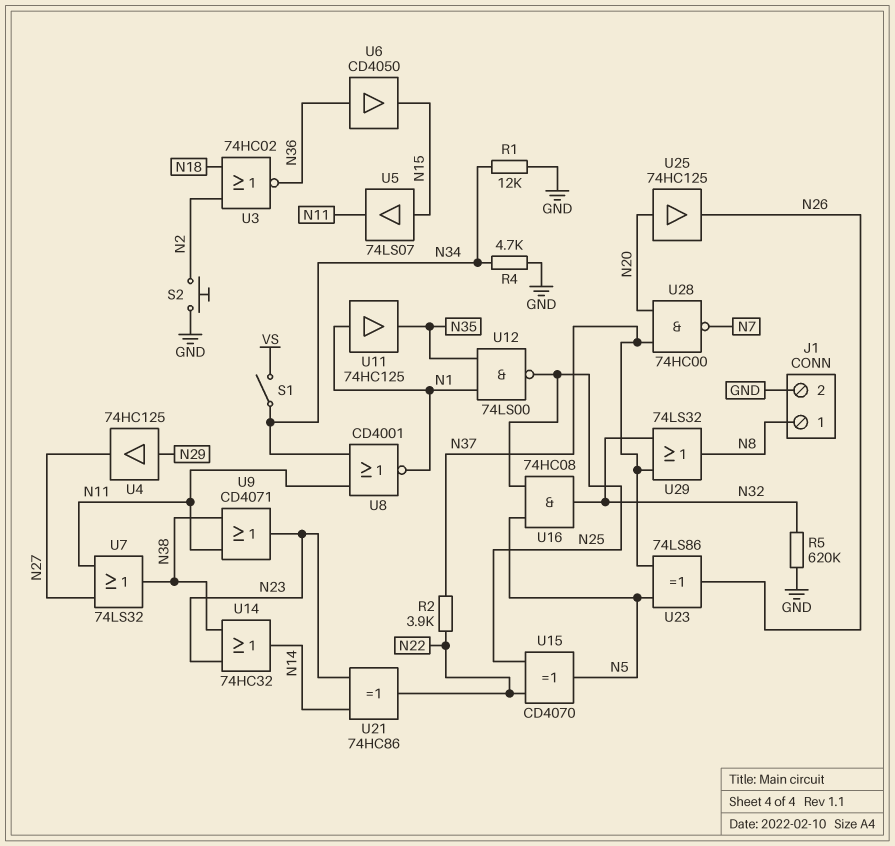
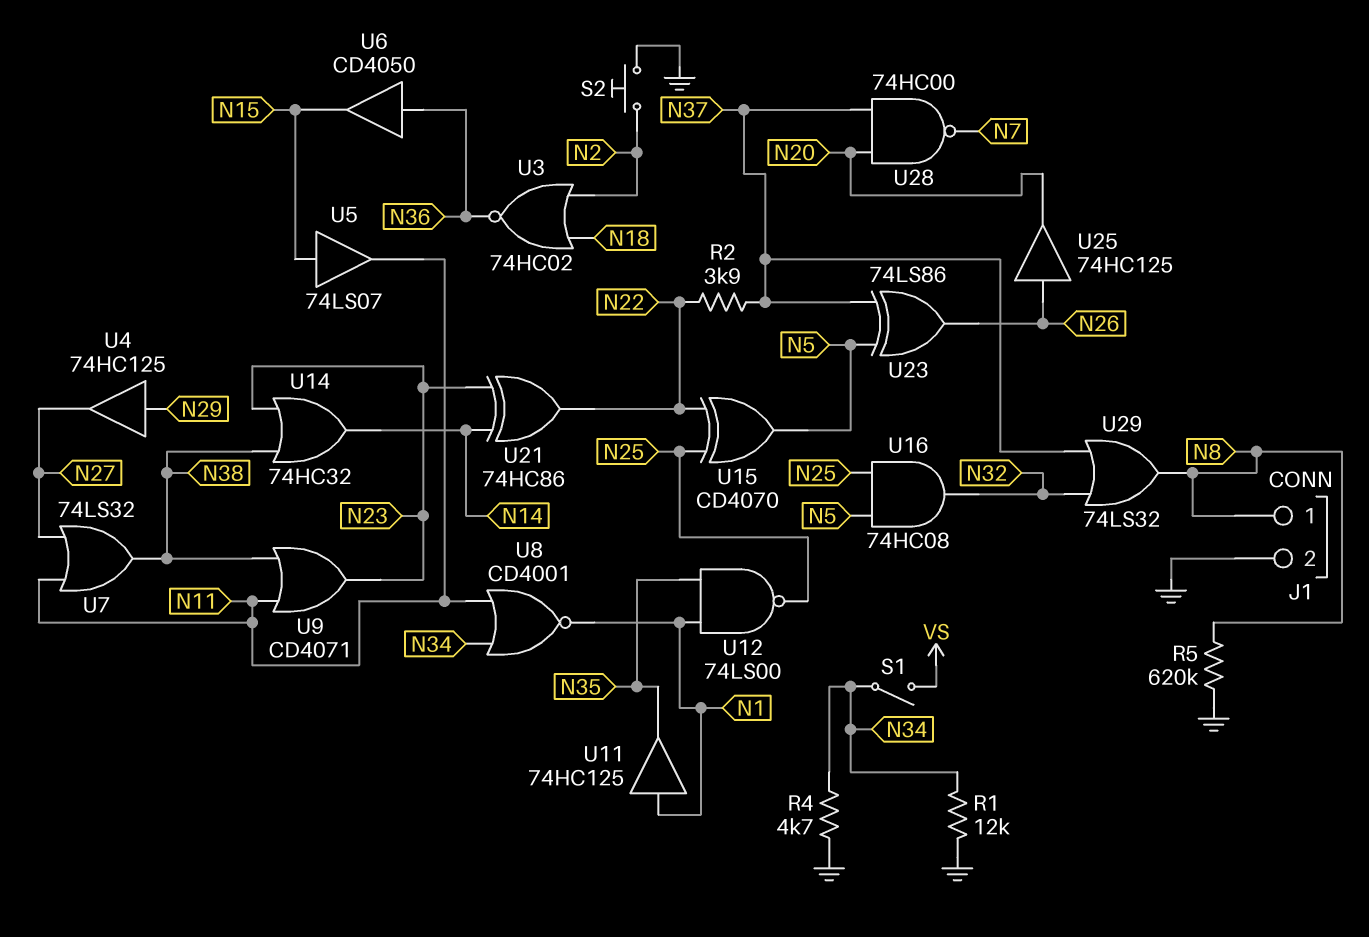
R5: 620k (GND, N32) -> 620k (GND, N8)
U25: buffer 74HC125 (in N20, out N26) -> buffer 74HC125 (in N26, out N20)

